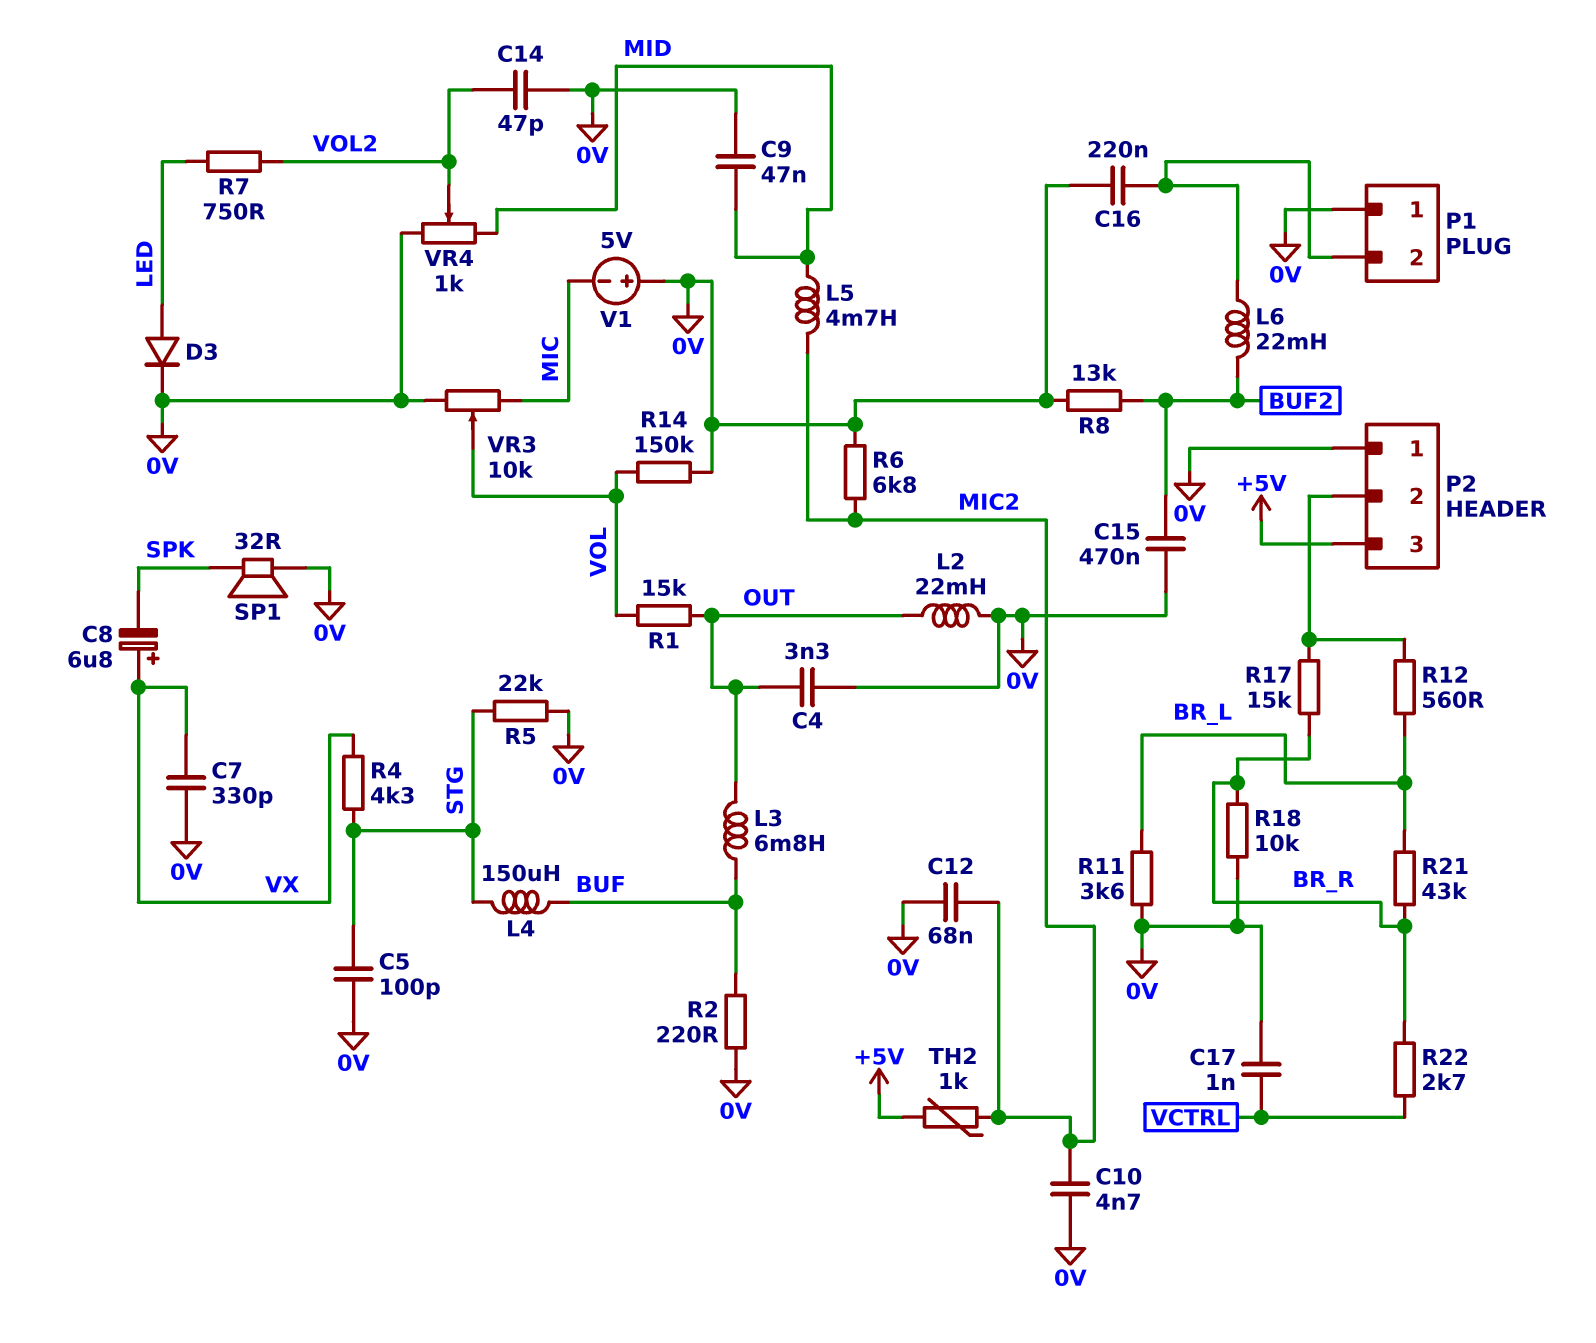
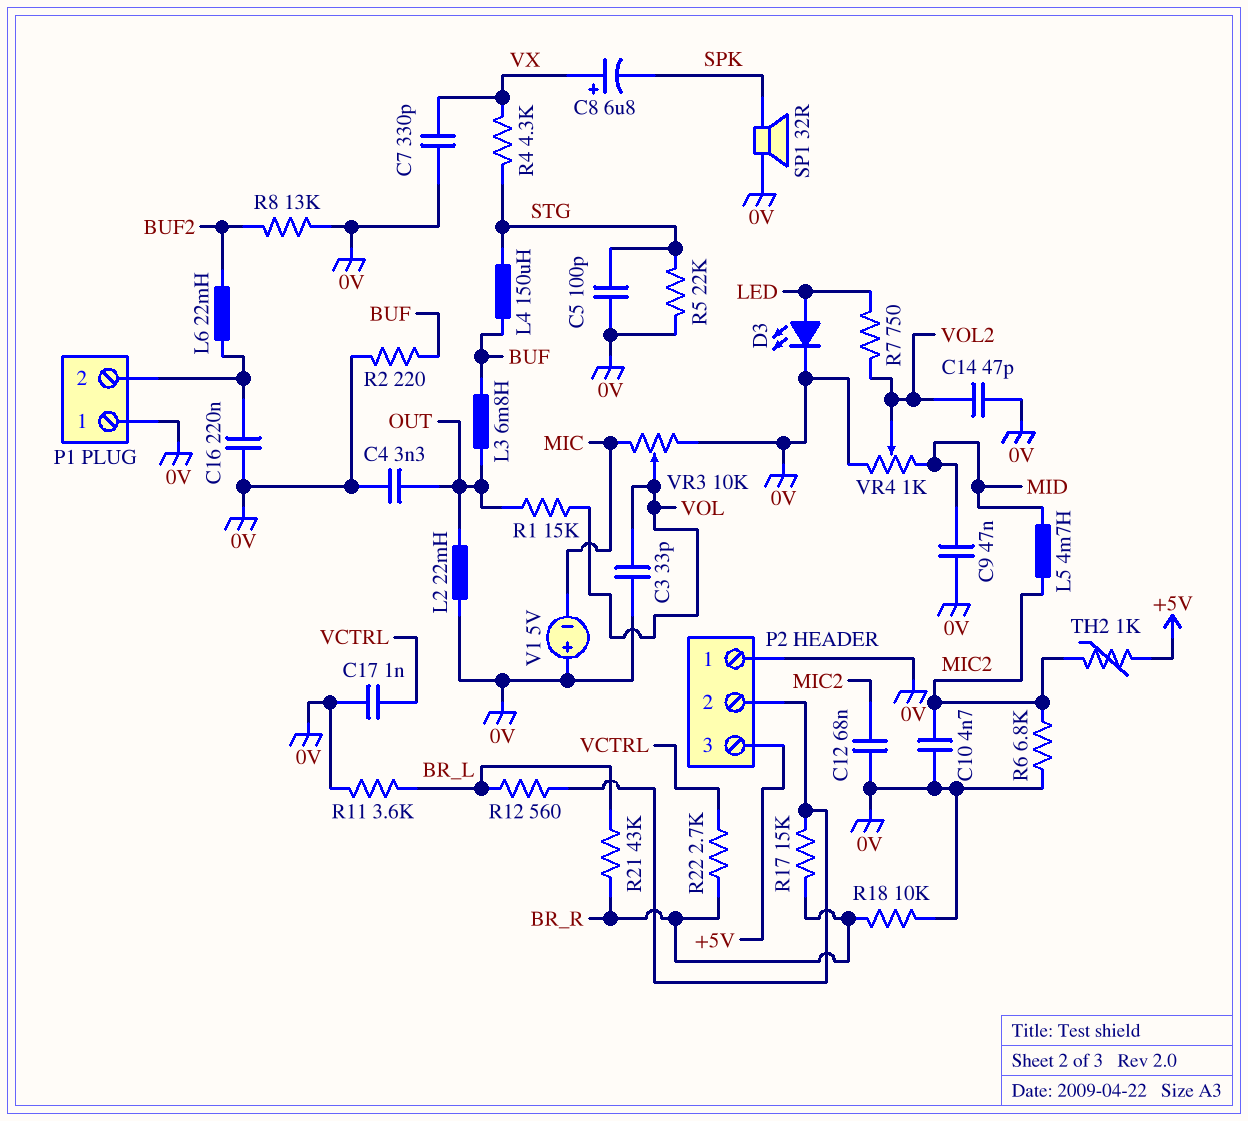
C3: none -> 33pF (0V, VOL)
C15: 470nF (0V, BUF2) -> none
D3: diode (A LED, K 0V) -> LED (A LED, K 0V)
R14: 150k (0V, VOL) -> none

